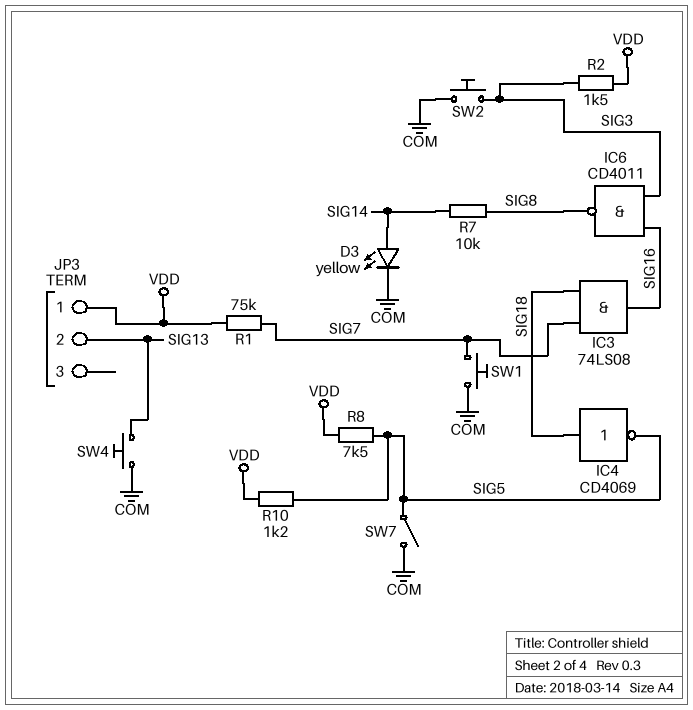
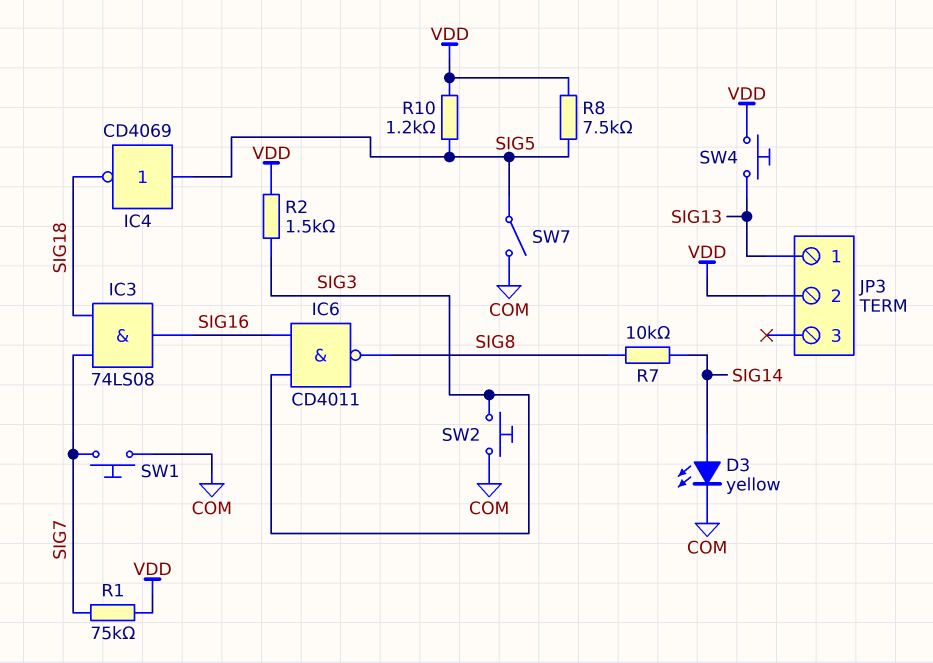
IC4: NOT CD4069 (in SIG18, out SIG5) -> NOT CD4069 (in SIG5, out SIG18)
JP3 pin 1: VDD -> SIG13
JP3 pin 2: SIG13 -> VDD
SW4: button (COM, SIG13) -> button (SIG13, VDD)

